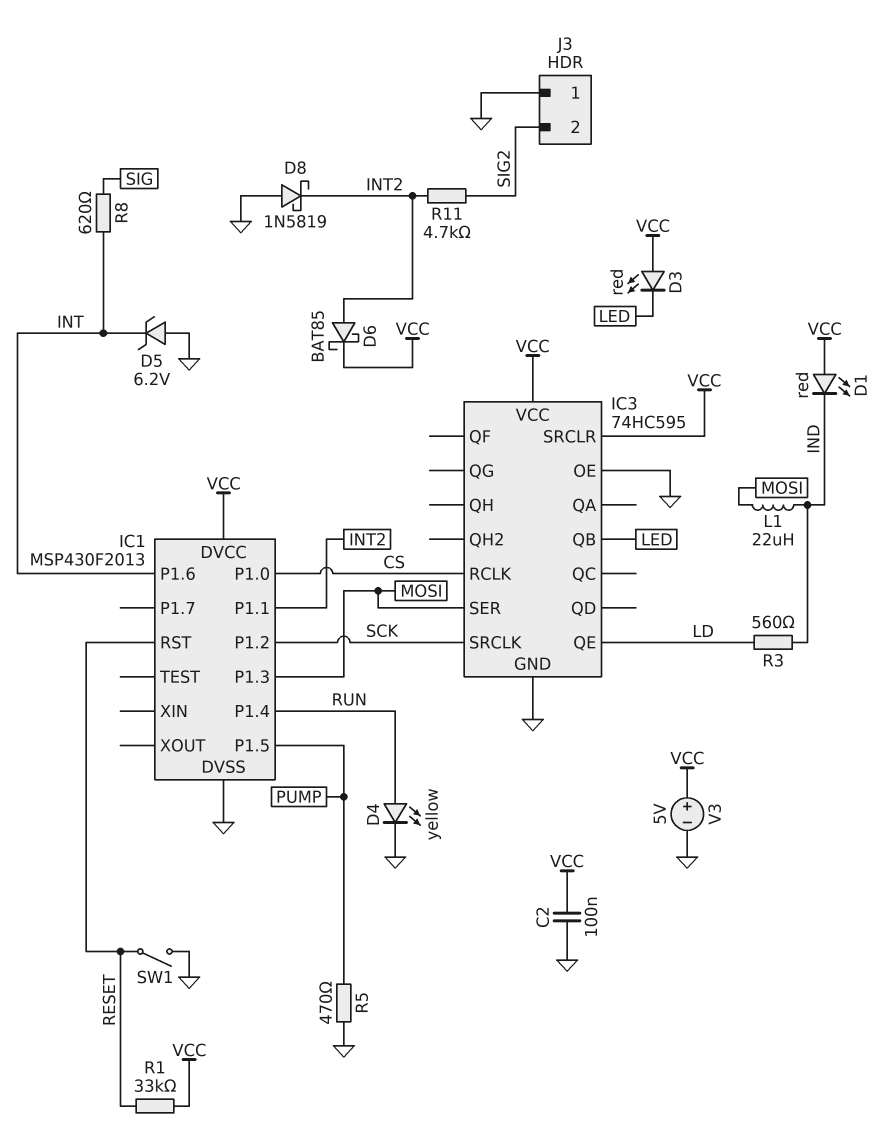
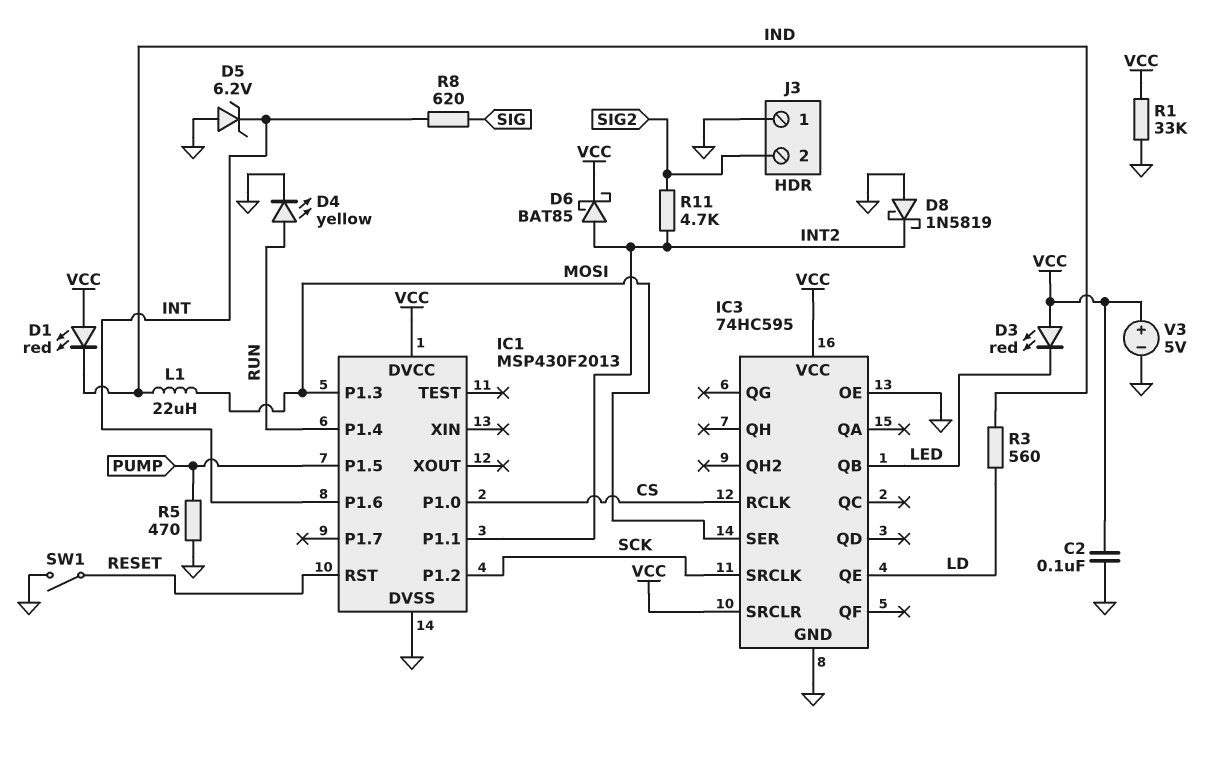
R1: 33k (RESET, VCC) -> 33k (GND, VCC)

